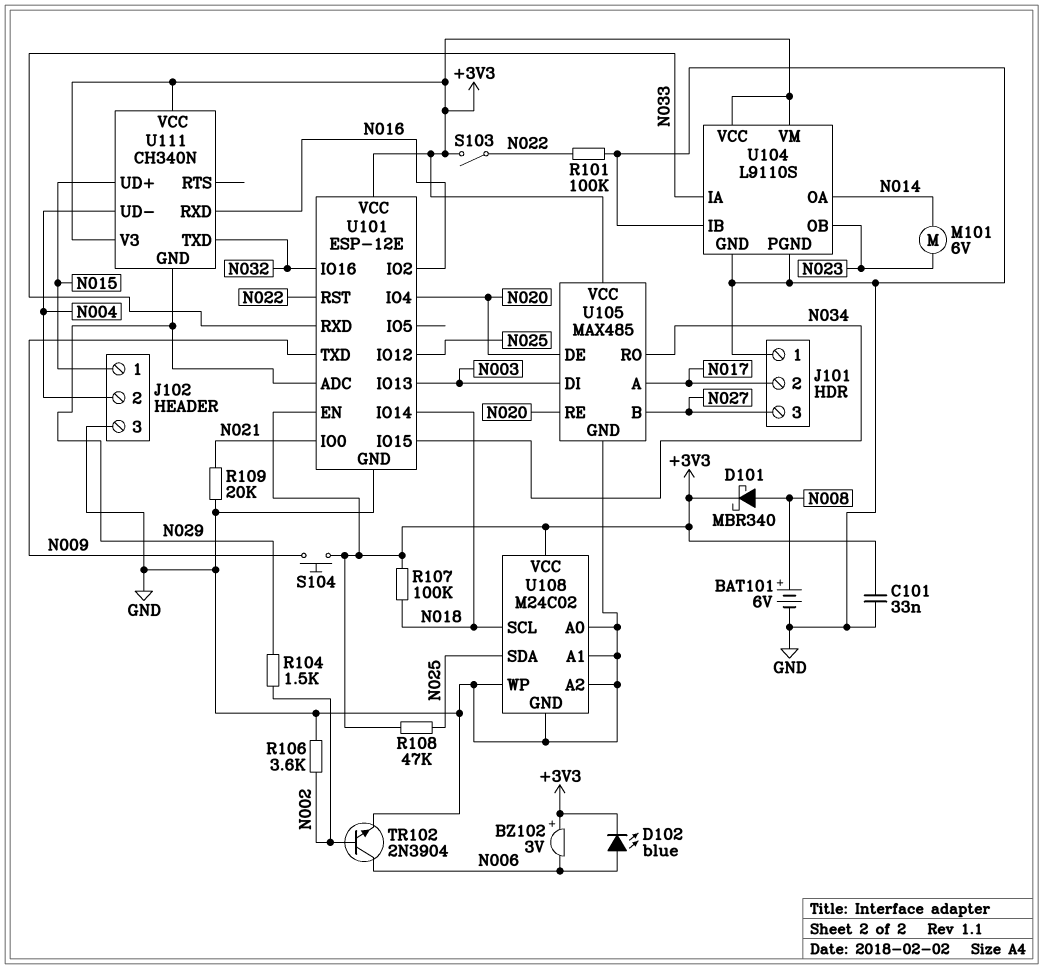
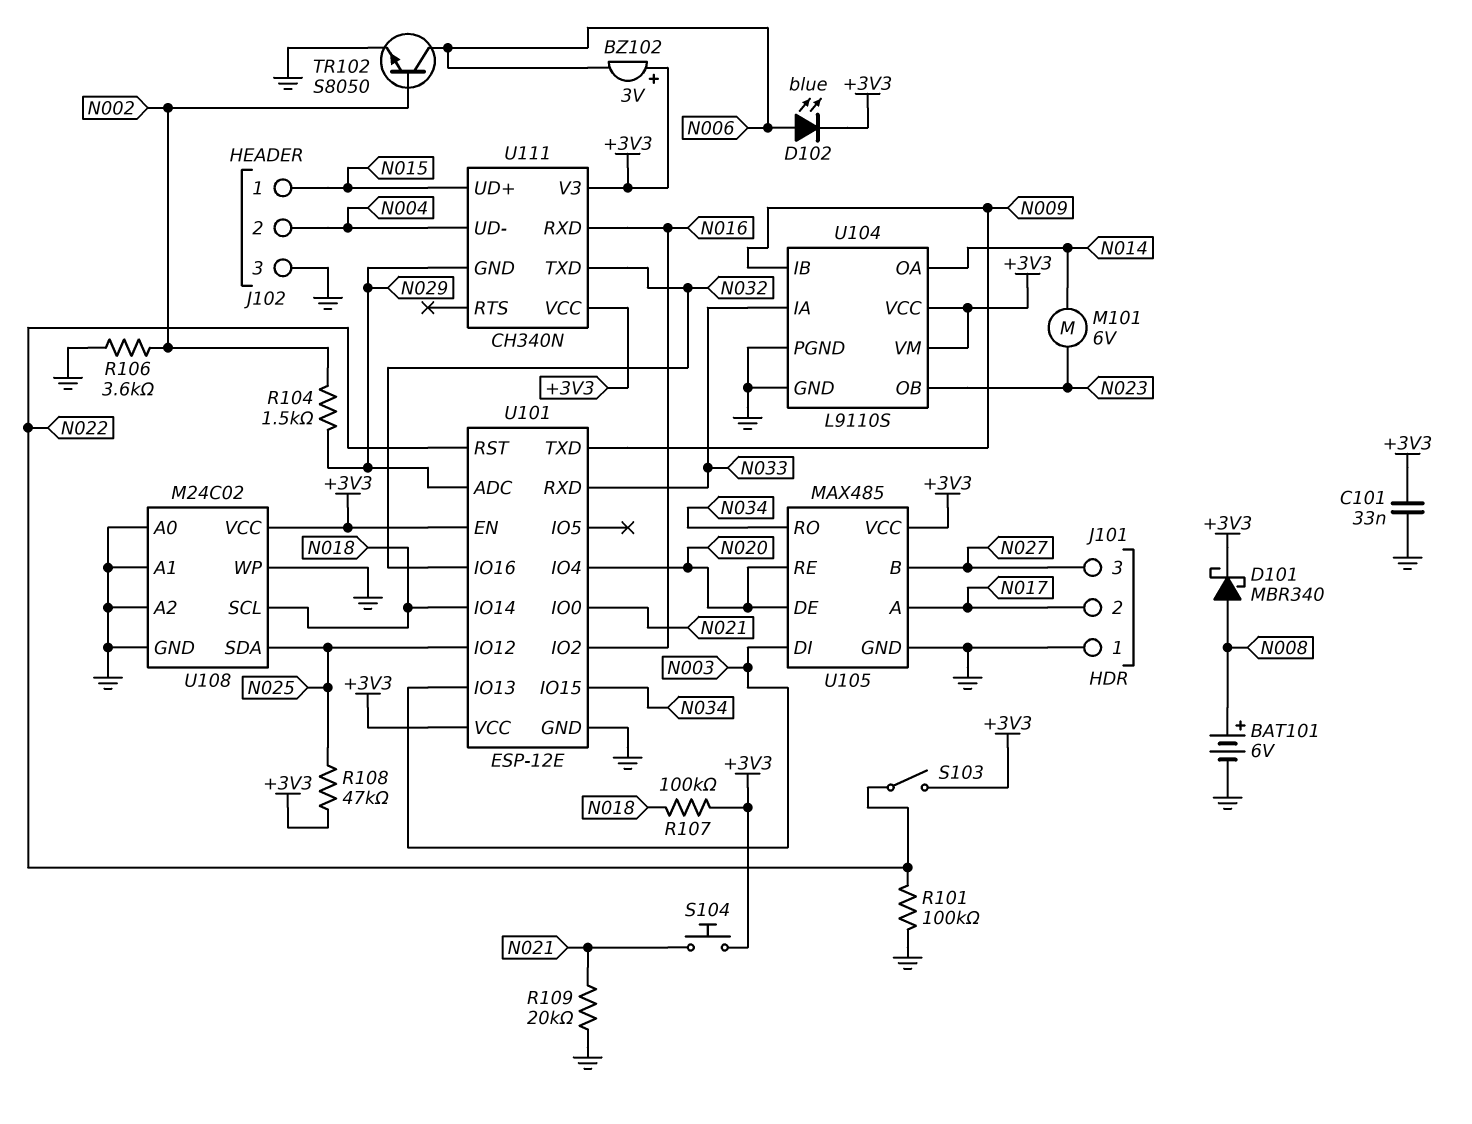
S104: button (+3V3, N009) -> button (+3V3, N021)
TR102: NPN 2N3904 (B N002, C N006, E GND) -> NPN S8050 (B N002, C N006, E GND)
U104 pin IB: GND -> N009

